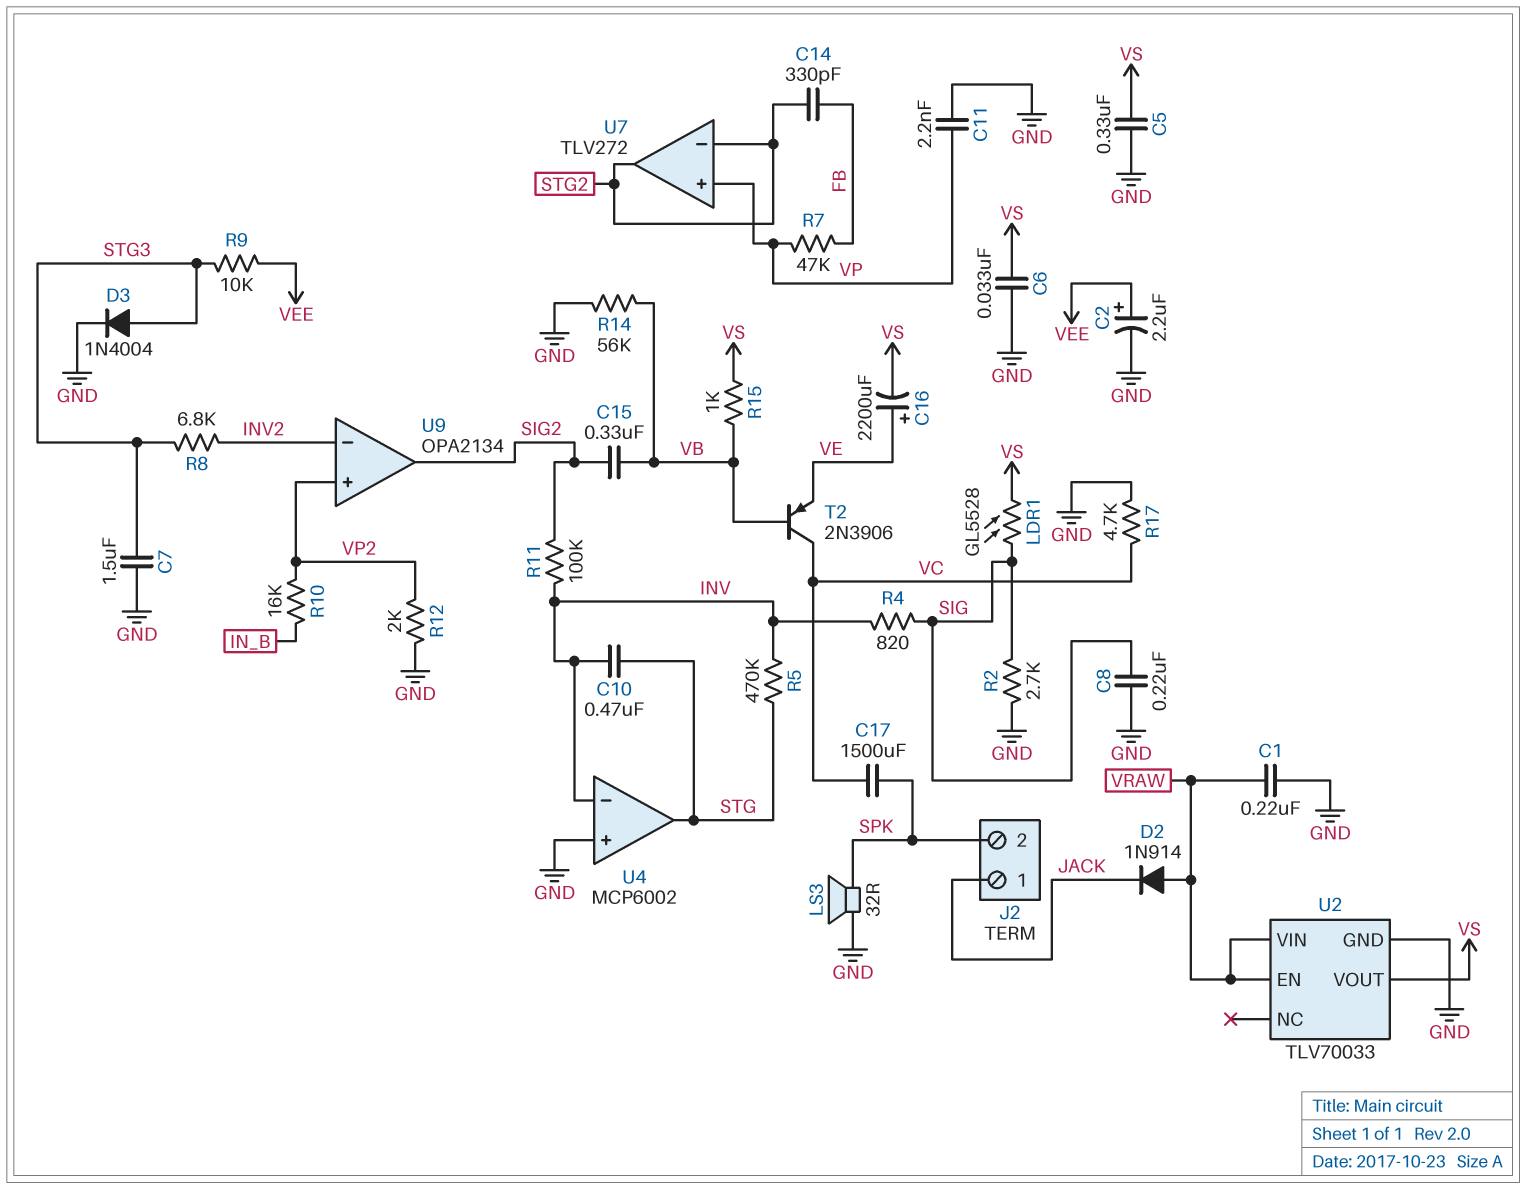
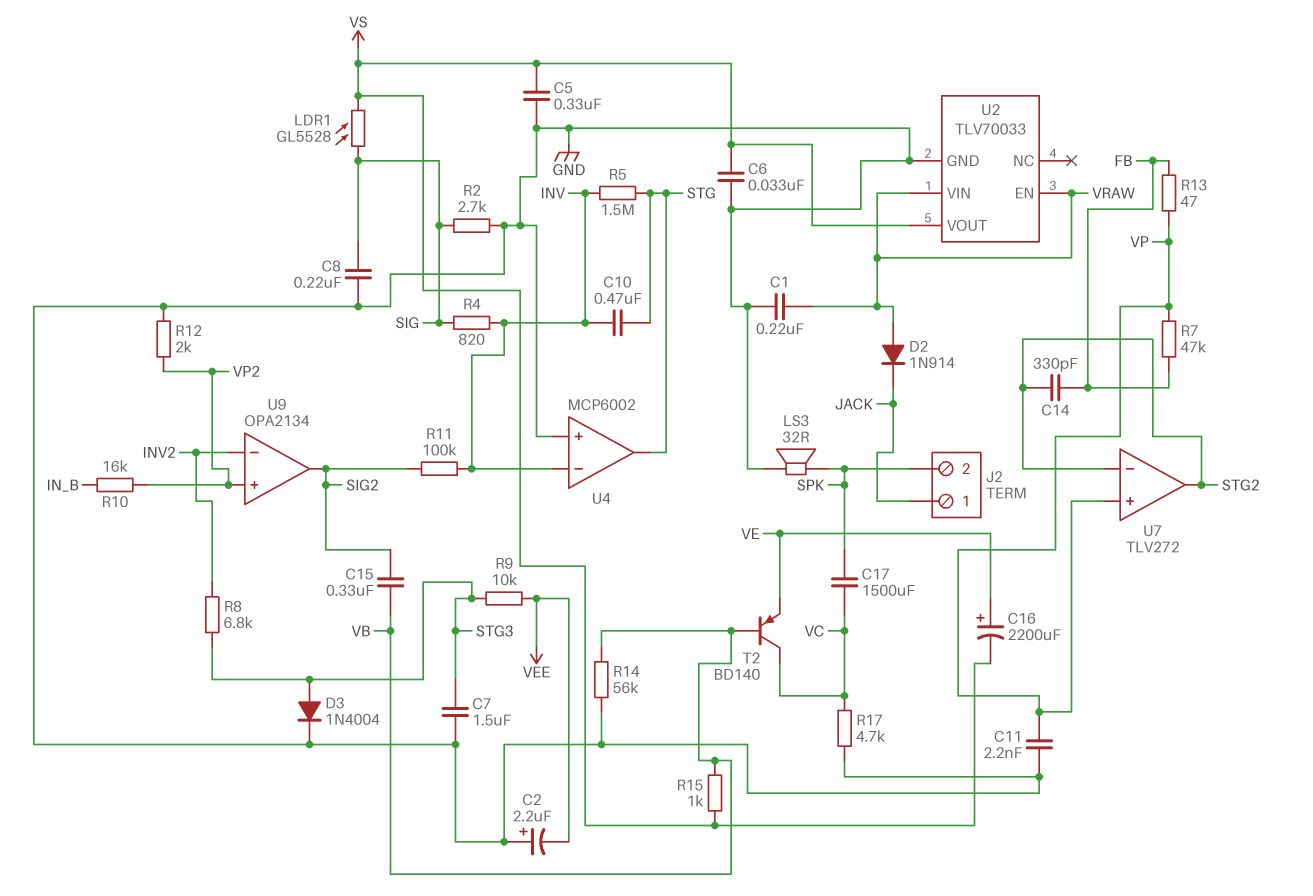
C2: 2.2uF (plus VEE, minus GND) -> 2.2uF (plus GND, minus VEE)
R5: 470k (INV, STG) -> 1.5M (INV, STG)
R13: none -> 47 (FB, VP)
T2: PNP 2N3906 (B VB, C VC, E VE) -> PNP BD140 (B VB, C VC, E VE)

